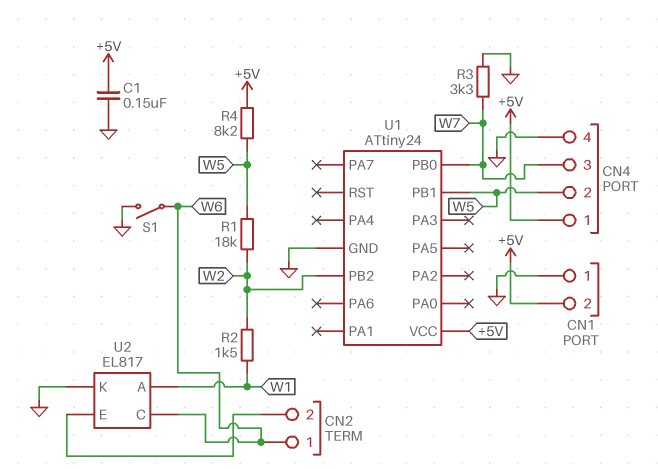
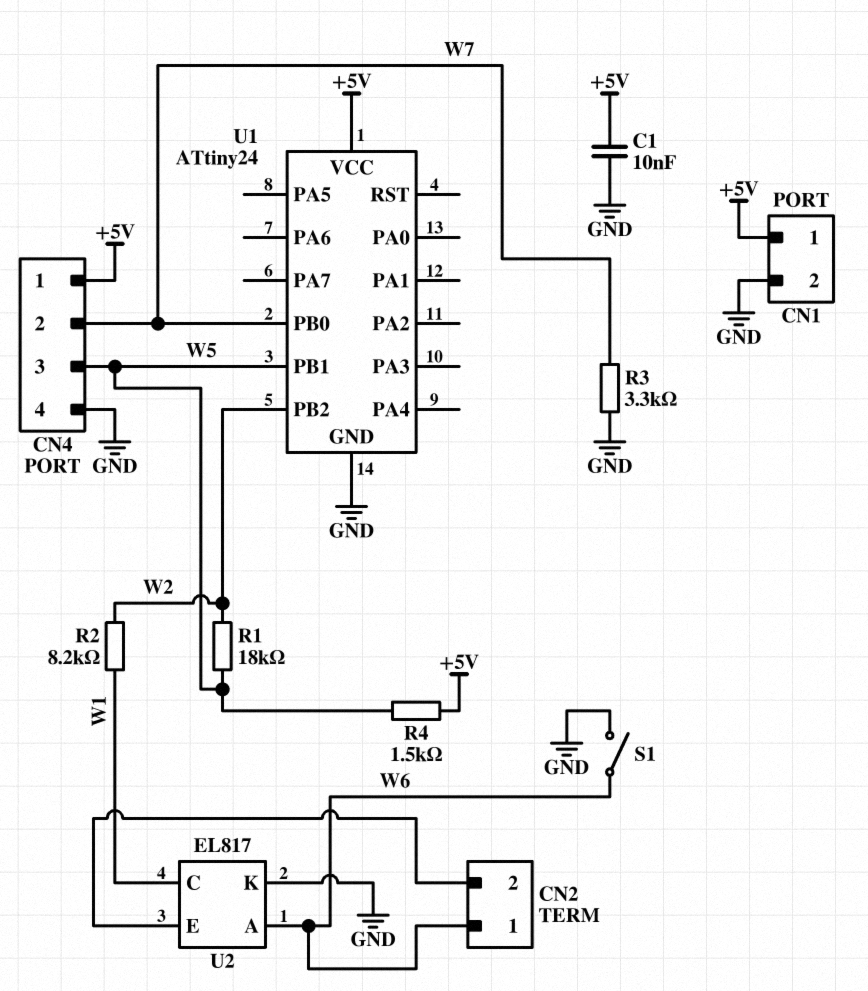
C1: 150nF (+5V, GND) -> 10nF (+5V, GND)
CN1 pin 1: GND -> +5V
CN1 pin 2: +5V -> GND
CN4 pin 2: W5 -> W7
CN4 pin 3: W7 -> W5
R2: 1.5k (W1, W2) -> 8.2k (W1, W2)
R4: 8.2k (+5V, W5) -> 1.5k (+5V, W5)
U2 pin A: W1 -> W6
U2 pin C: W6 -> W1

